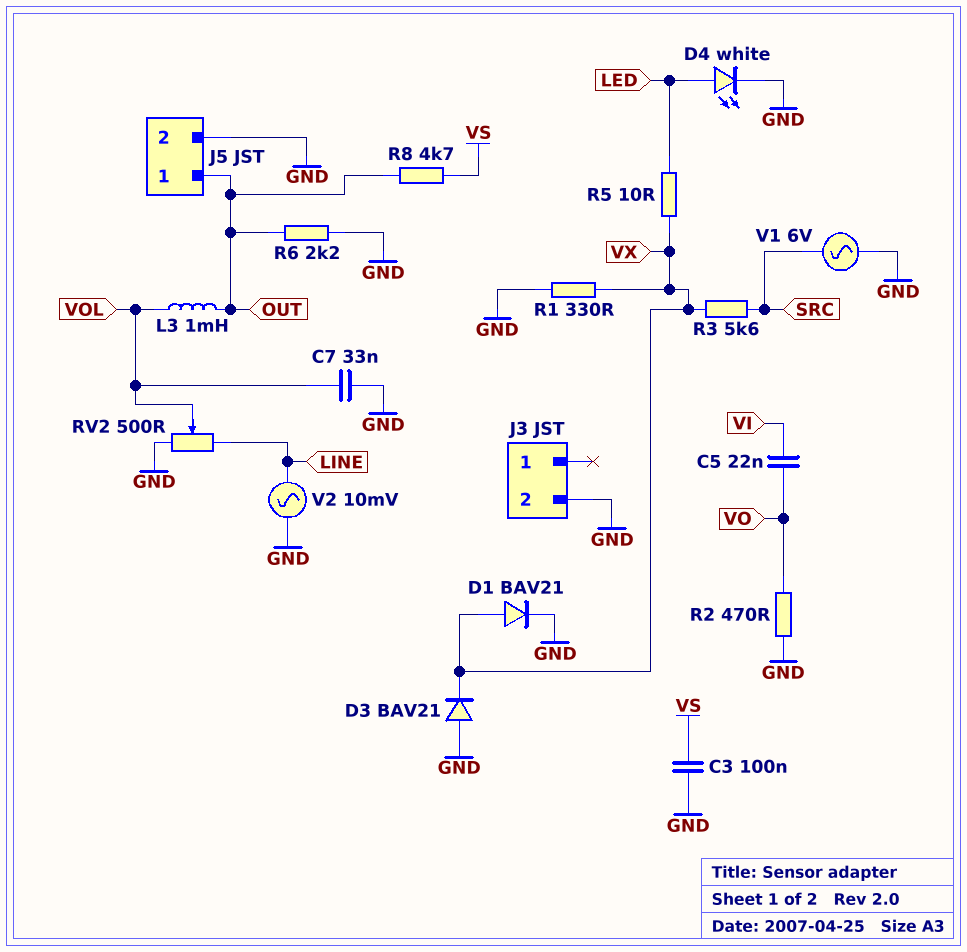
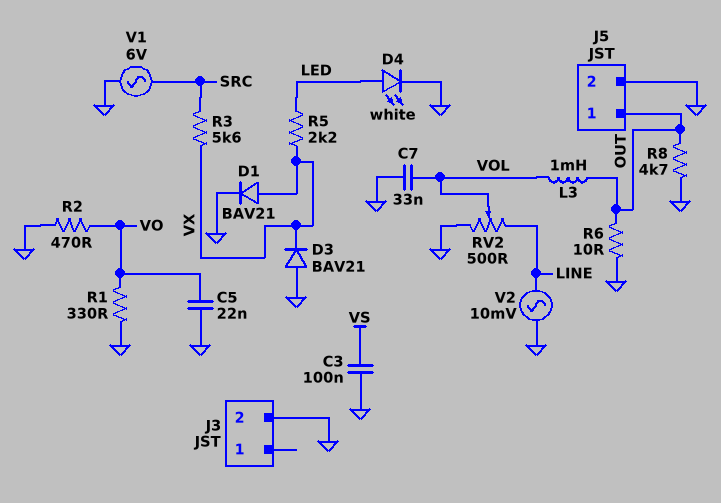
C5: 22nF (VI, VO) -> 22nF (GND, VO)
R1: 330 (GND, VX) -> 330 (GND, VO)
R5: 10 (LED, VX) -> 2.2k (LED, VX)
R6: 2.2k (GND, OUT) -> 10 (GND, OUT)
R8: 4.7k (OUT, VS) -> 4.7k (GND, OUT)

